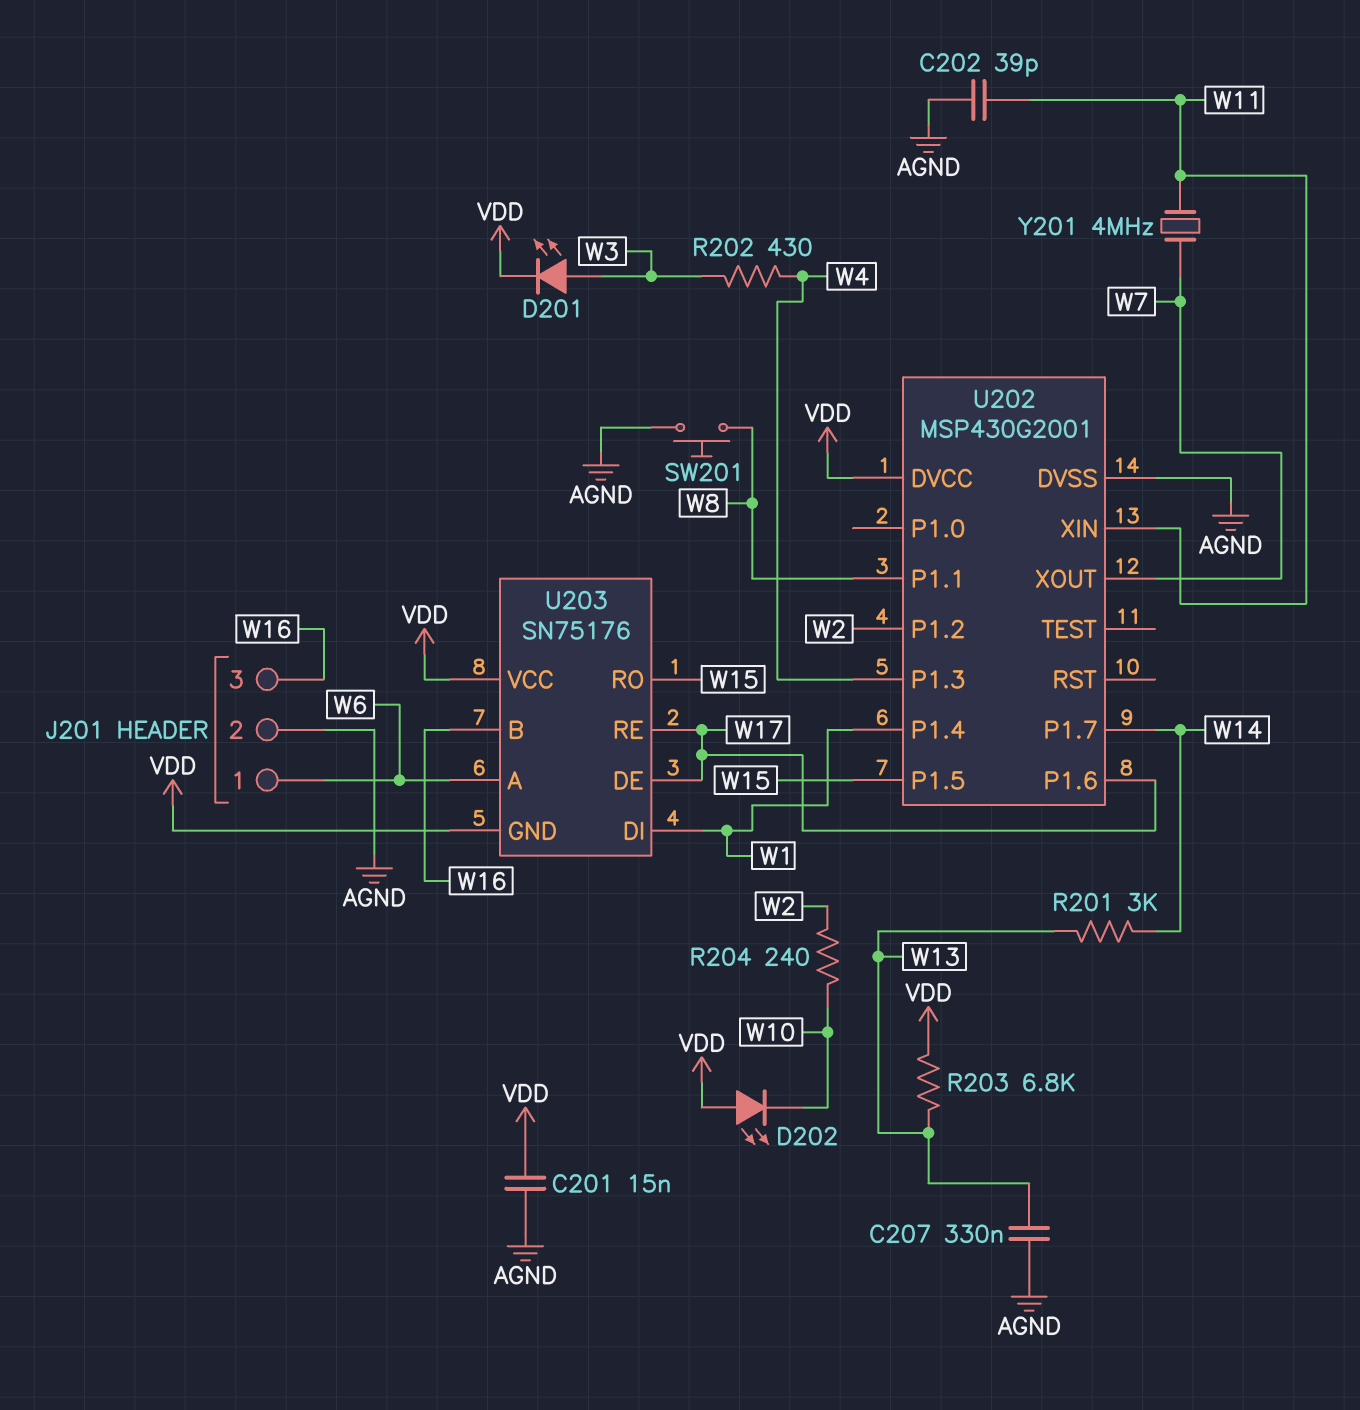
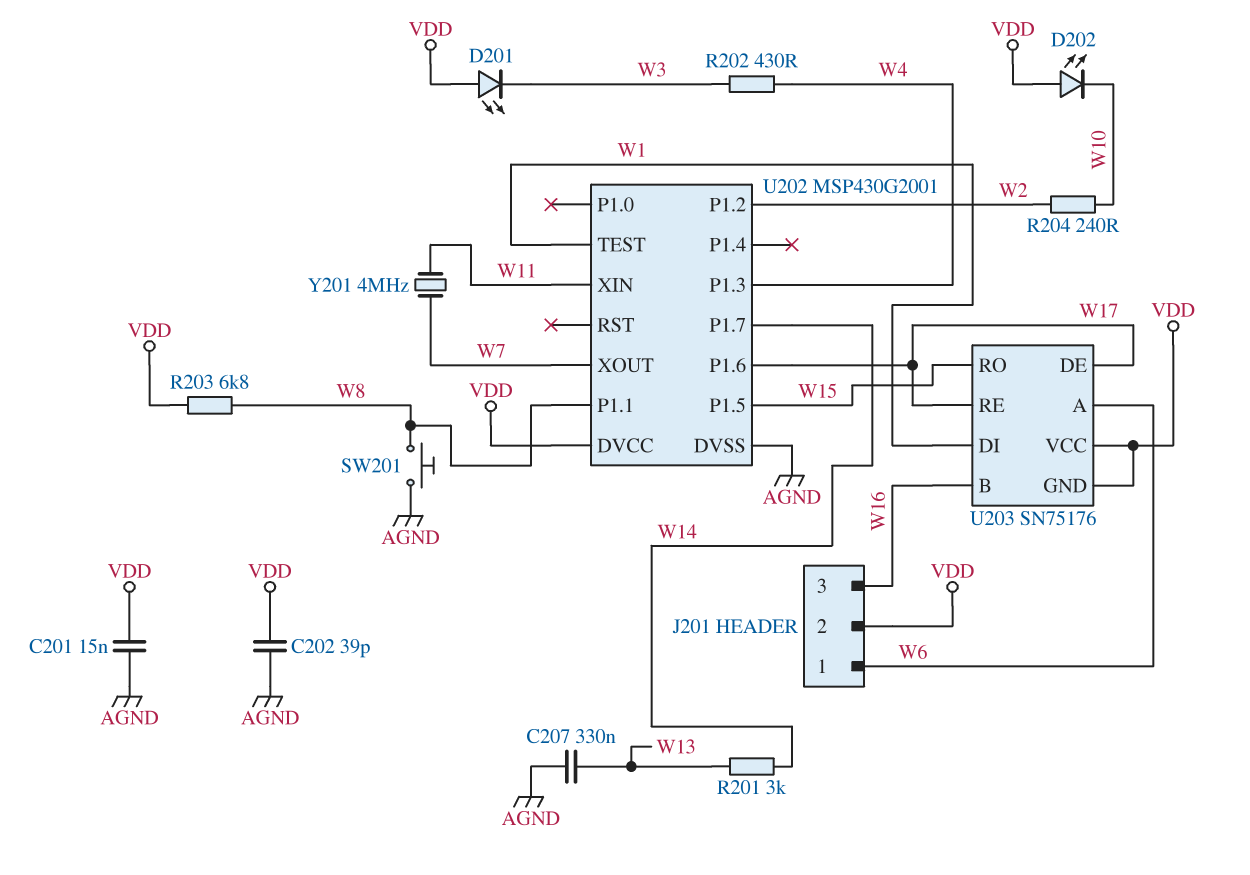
C202: 39pF (AGND, W11) -> 39pF (AGND, VDD)
D201: LED (A W3, K VDD) -> LED (A VDD, K W3)
J201 pin 2: AGND -> VDD
R203: 6.8k (VDD, W13) -> 6.8k (VDD, W8)
U202 pin P1.4: W1 -> none
U202 pin TEST: none -> W1

